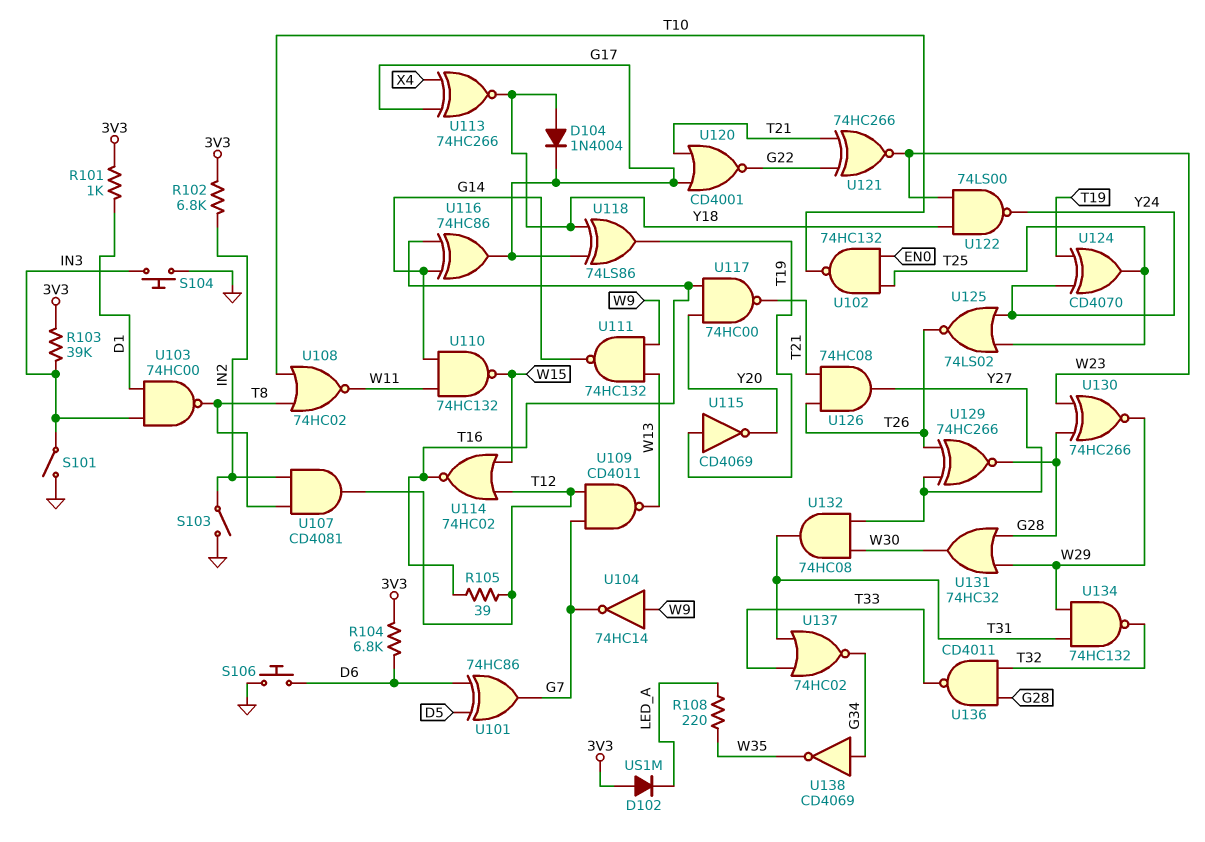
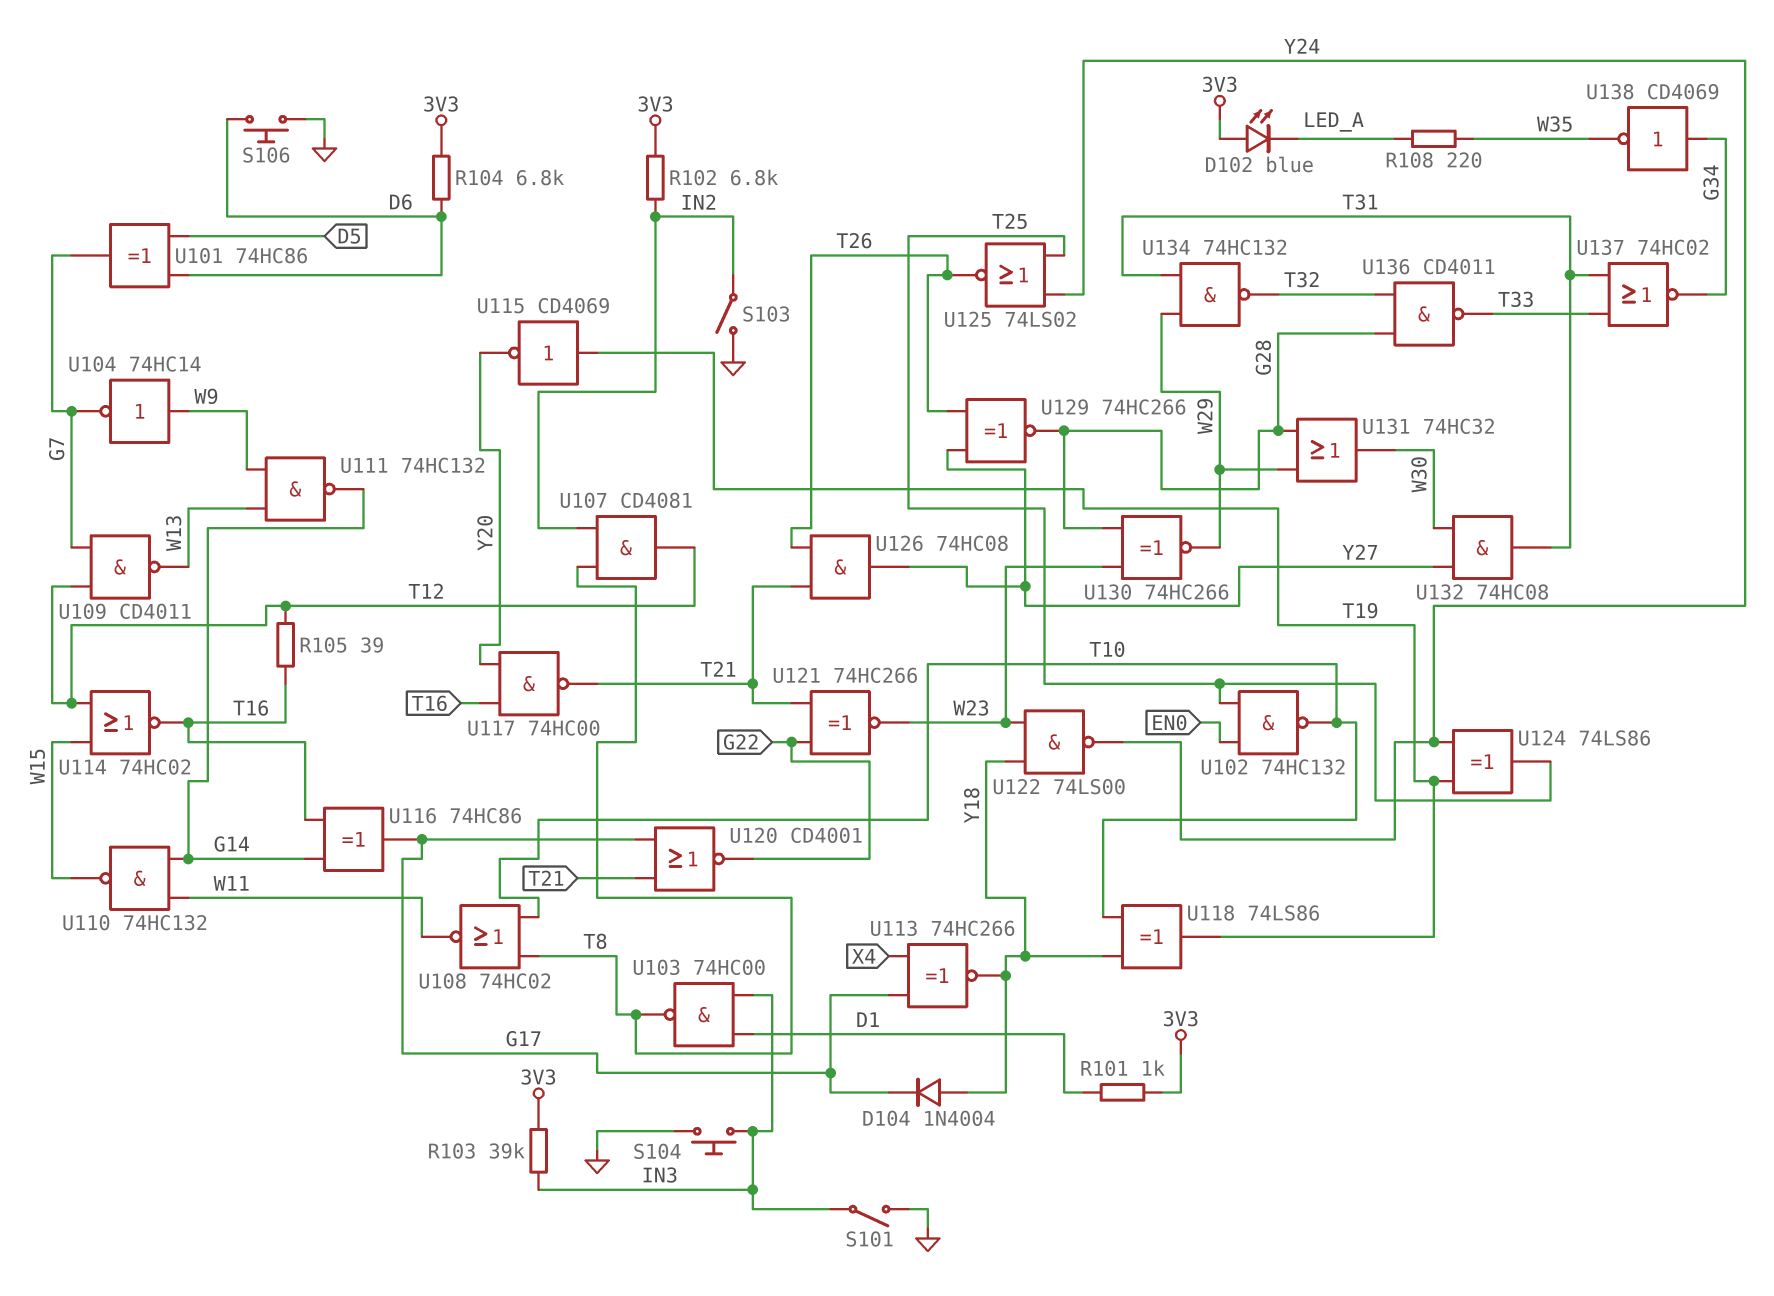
D102: diode US1M (A 3V3, K LED_A) -> LED blue (A 3V3, K LED_A)
U118: XOR 74LS86 (in G17, in Y18, out T19) -> XOR 74LS86 (in T10, in Y18, out T19)
U124: XOR CD4070 (in T19, in Y24, out T25) -> XOR 74LS86 (in T19, in Y24, out T25)

